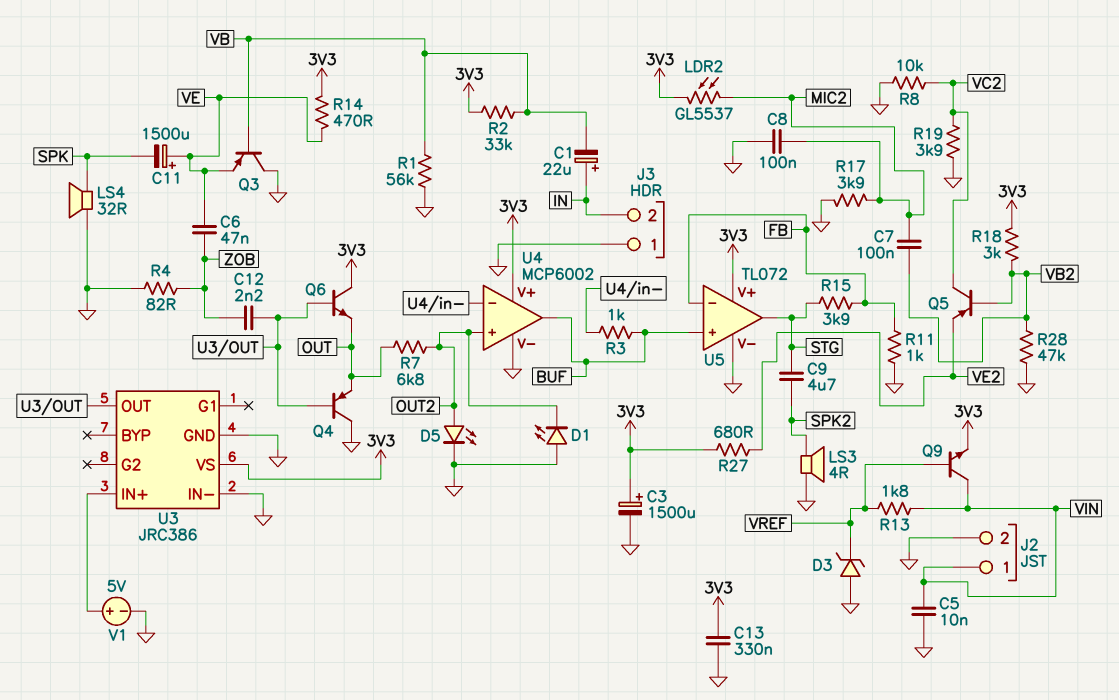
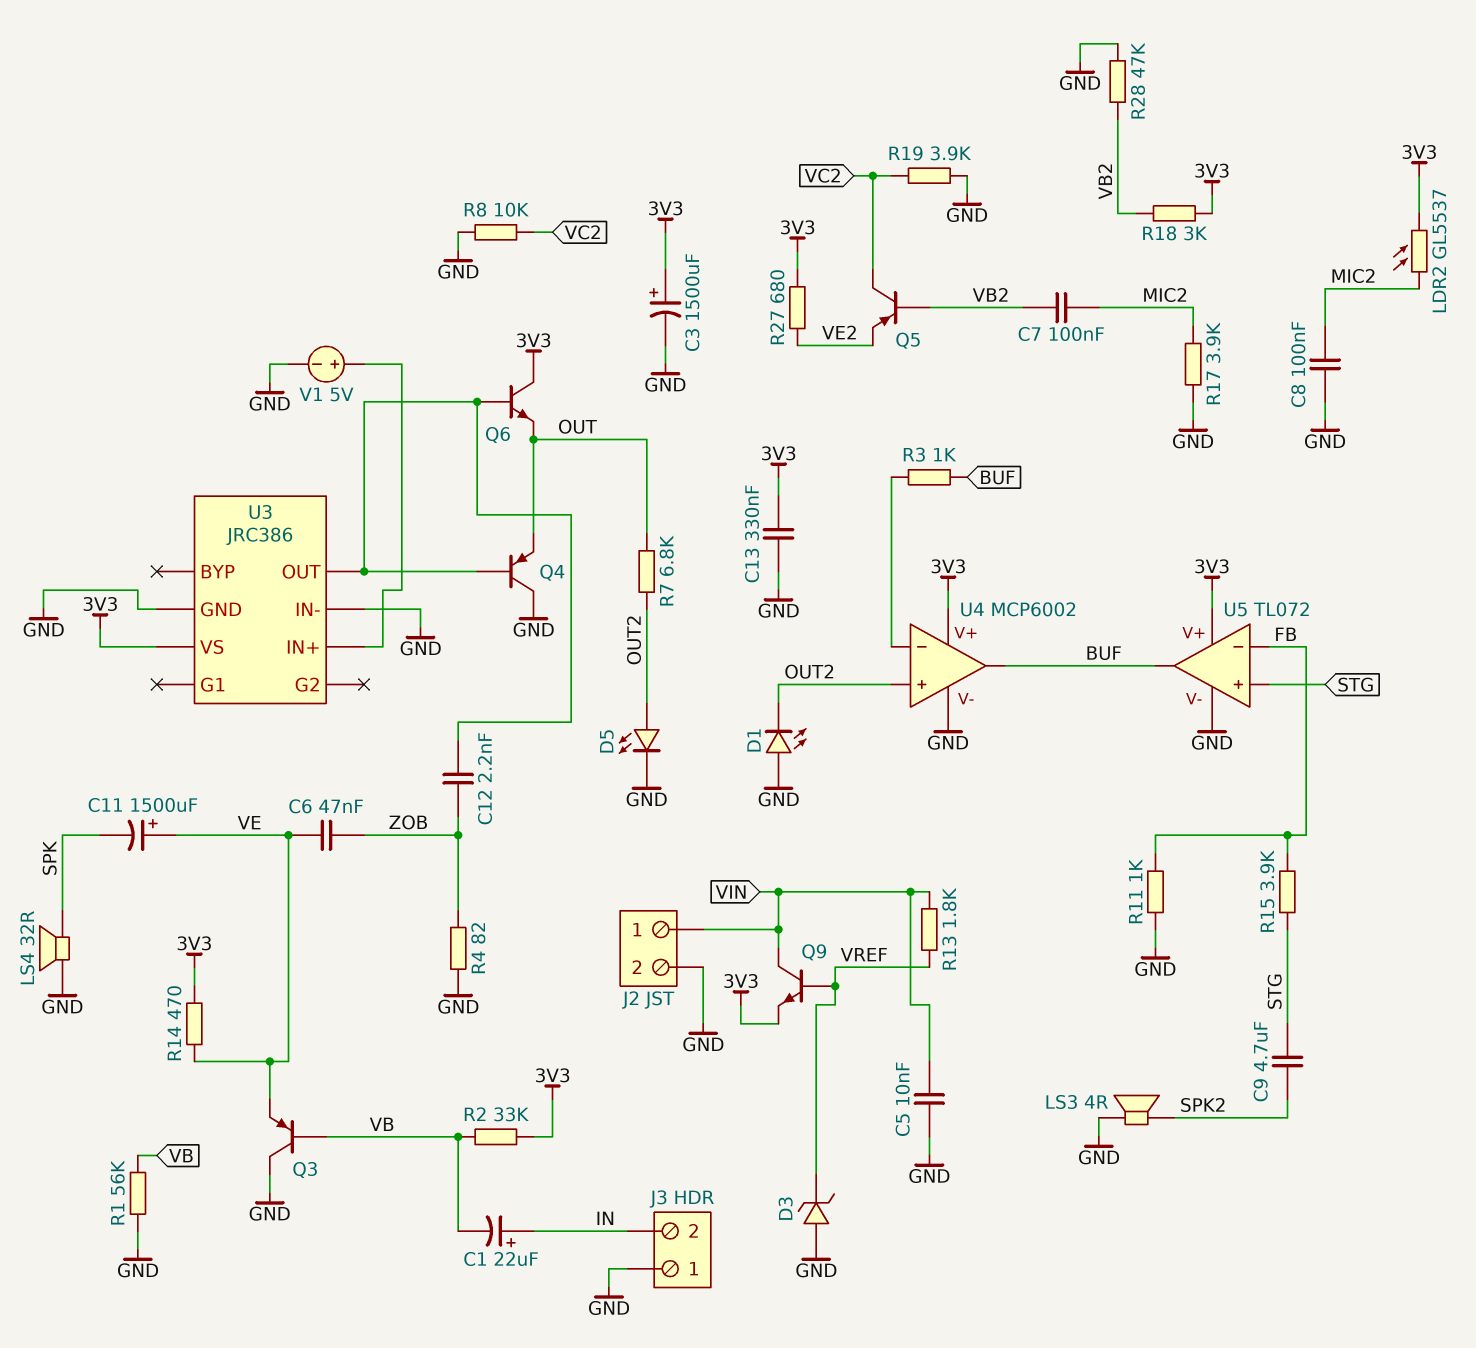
U5 pin in+: BUF -> STG
U5 pin out: STG -> BUF

